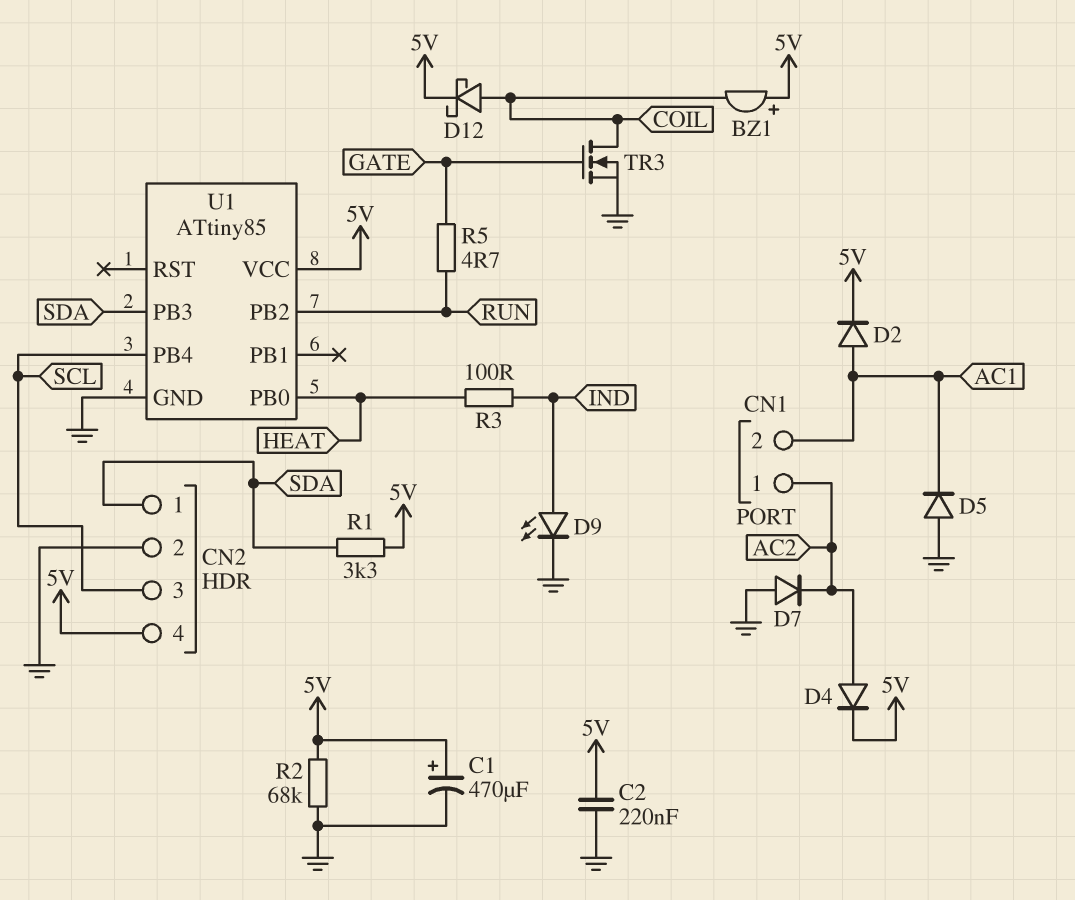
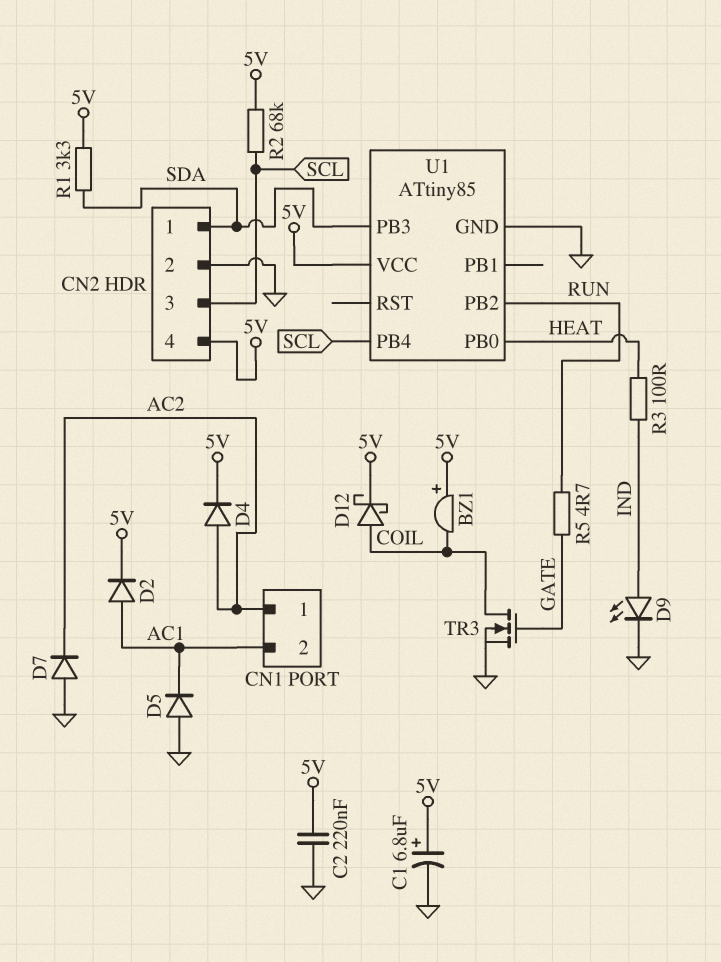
C1: 470uF (plus 5V, minus GND) -> 6.8uF (plus 5V, minus GND)
R2: 68k (5V, GND) -> 68k (5V, SCL)

